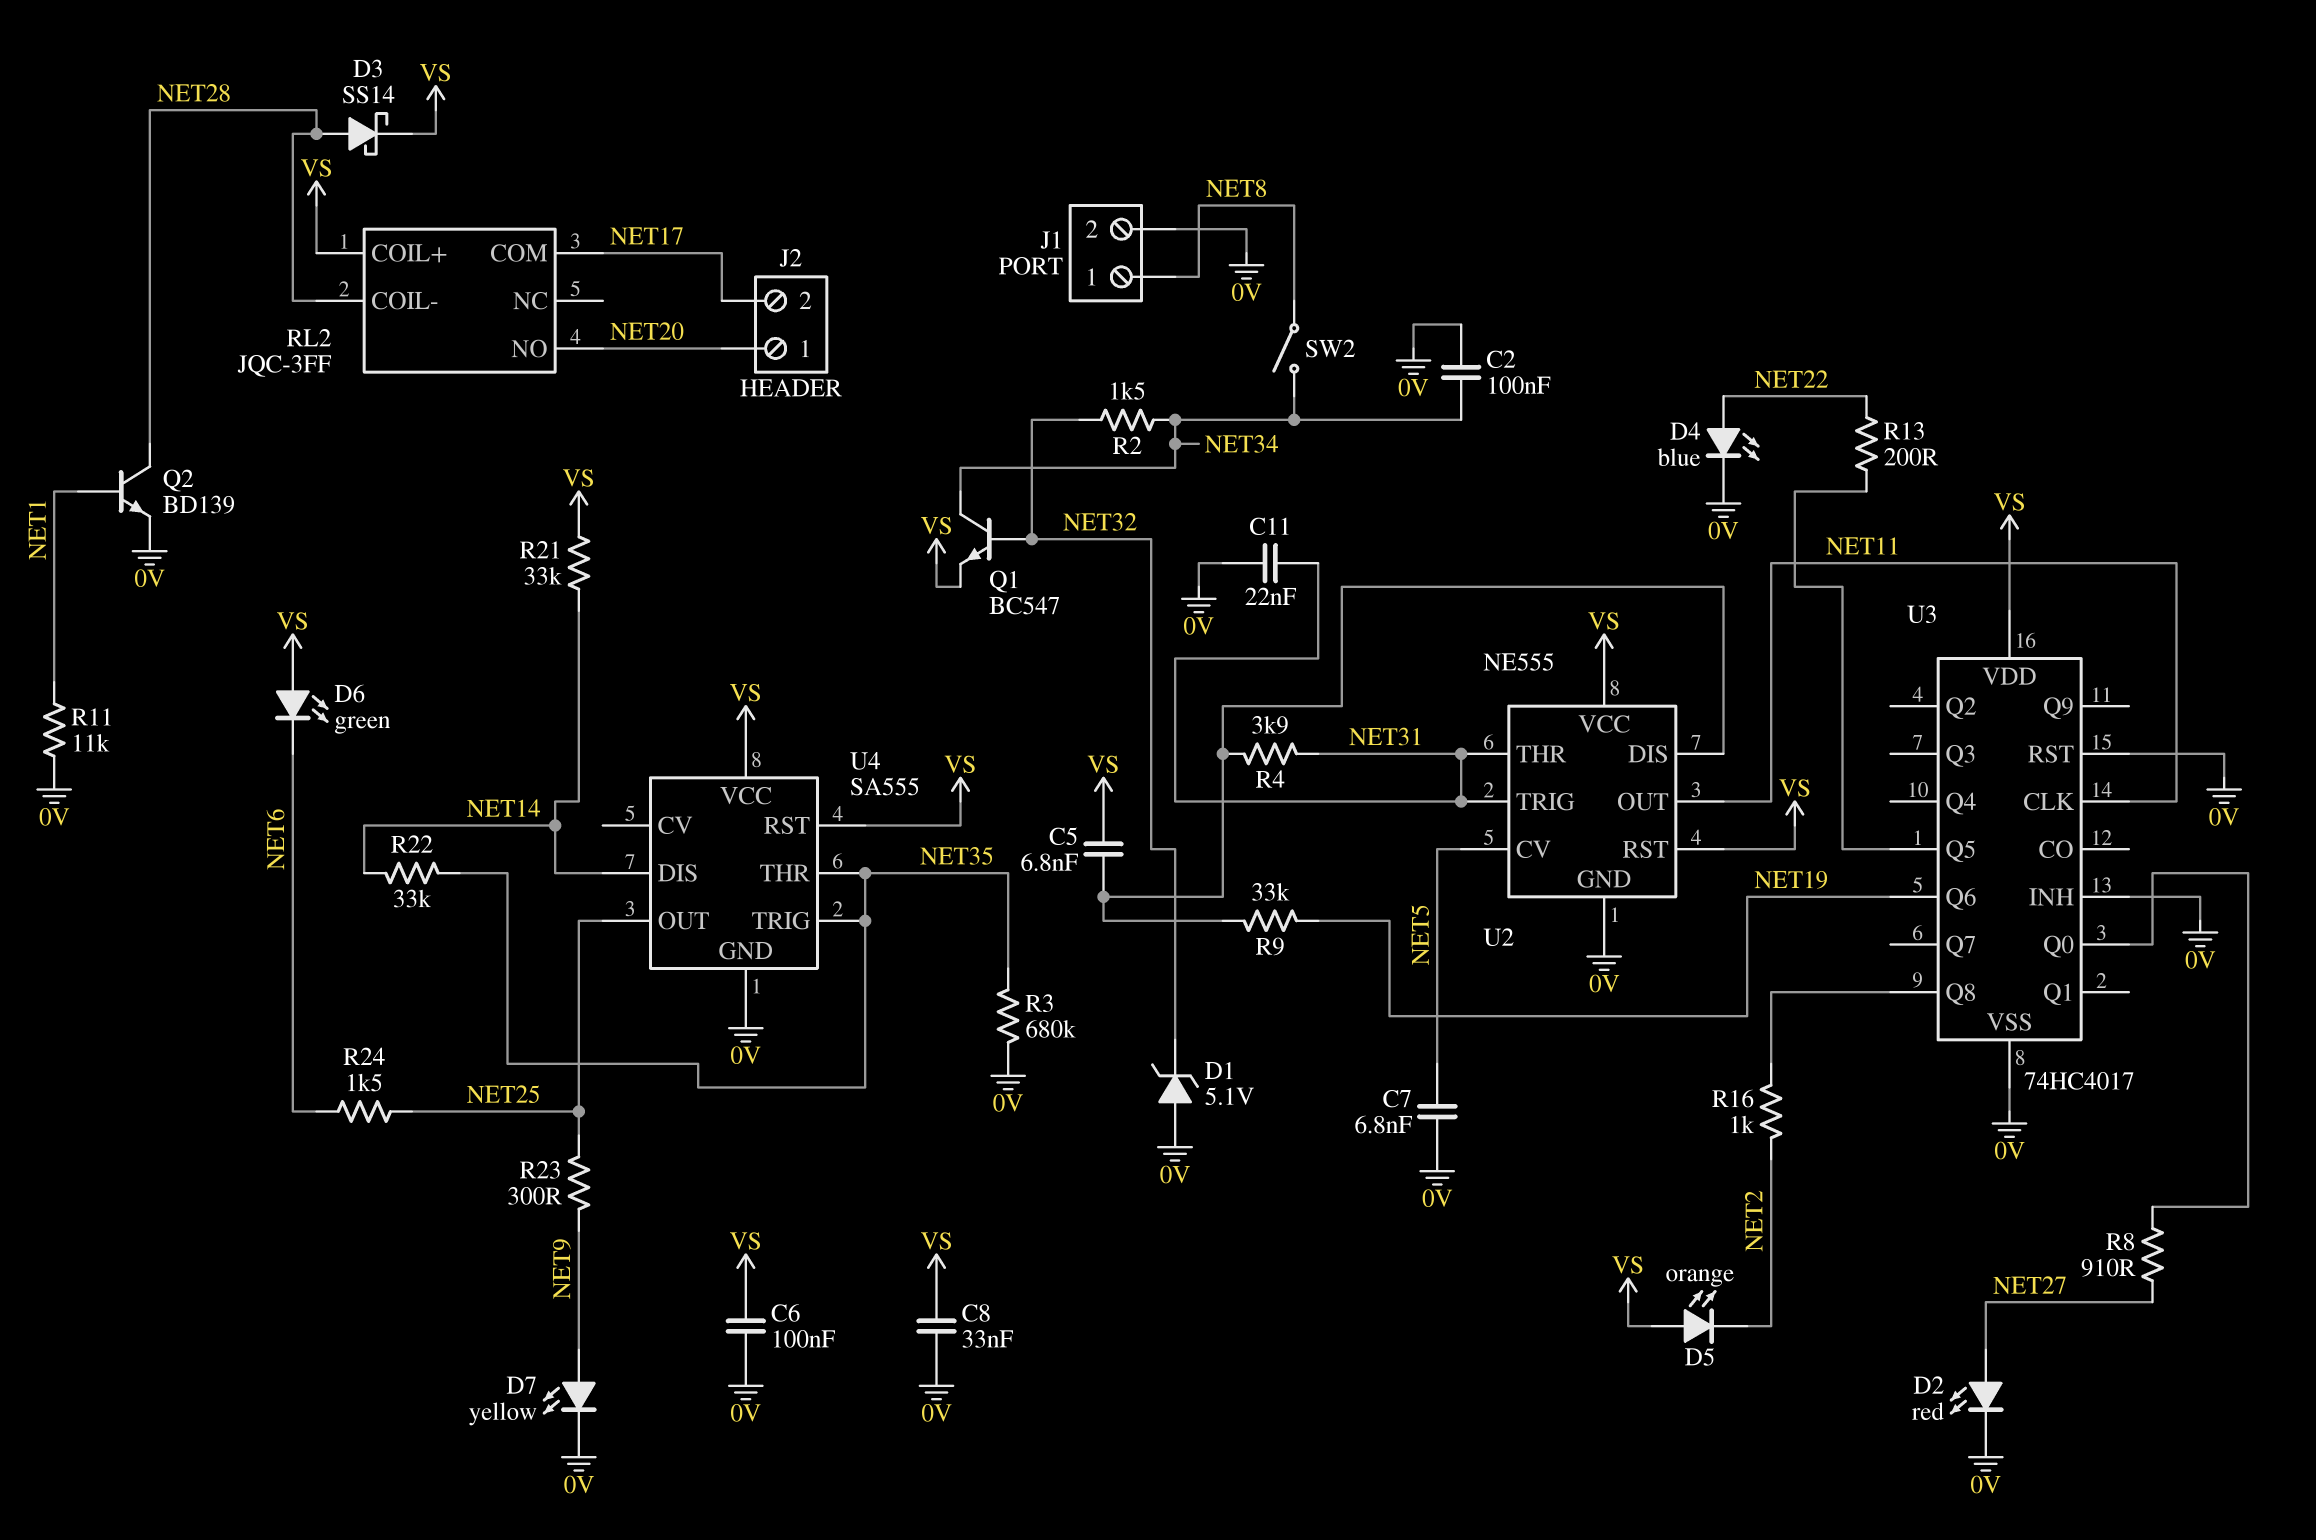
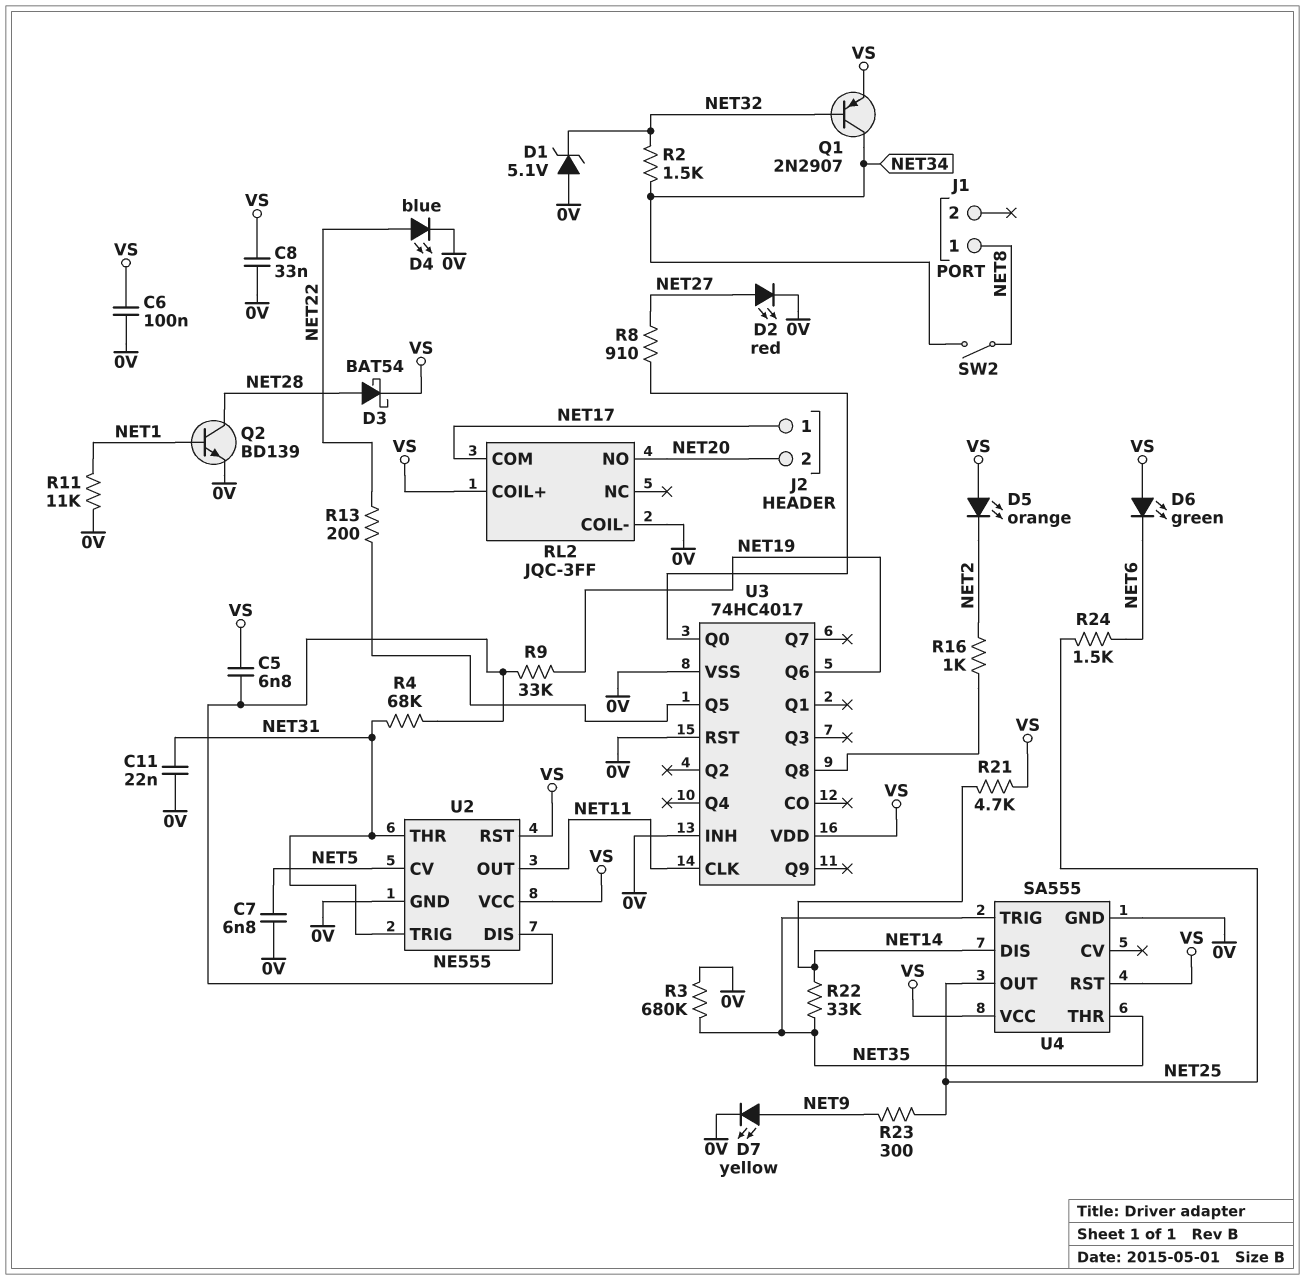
C2: 100nF (0V, NET34) -> none
D3: schottky SS14 (A NET28, K VS) -> schottky BAT54 (A NET28, K VS)
J1 pin 2: 0V -> none
J2 pin 1: NET20 -> NET17
J2 pin 2: NET17 -> NET20
Q1: NPN BC547 (B NET32, C NET34, E VS) -> PNP 2N2907 (B NET32, C NET34, E VS)
R4: 3.9k (NET31, U2/DIS) -> 68k (NET31, U2/DIS)
R21: 33k (NET14, VS) -> 4.7k (NET14, VS)
RL2 pin COIL-: NET28 -> 0V

